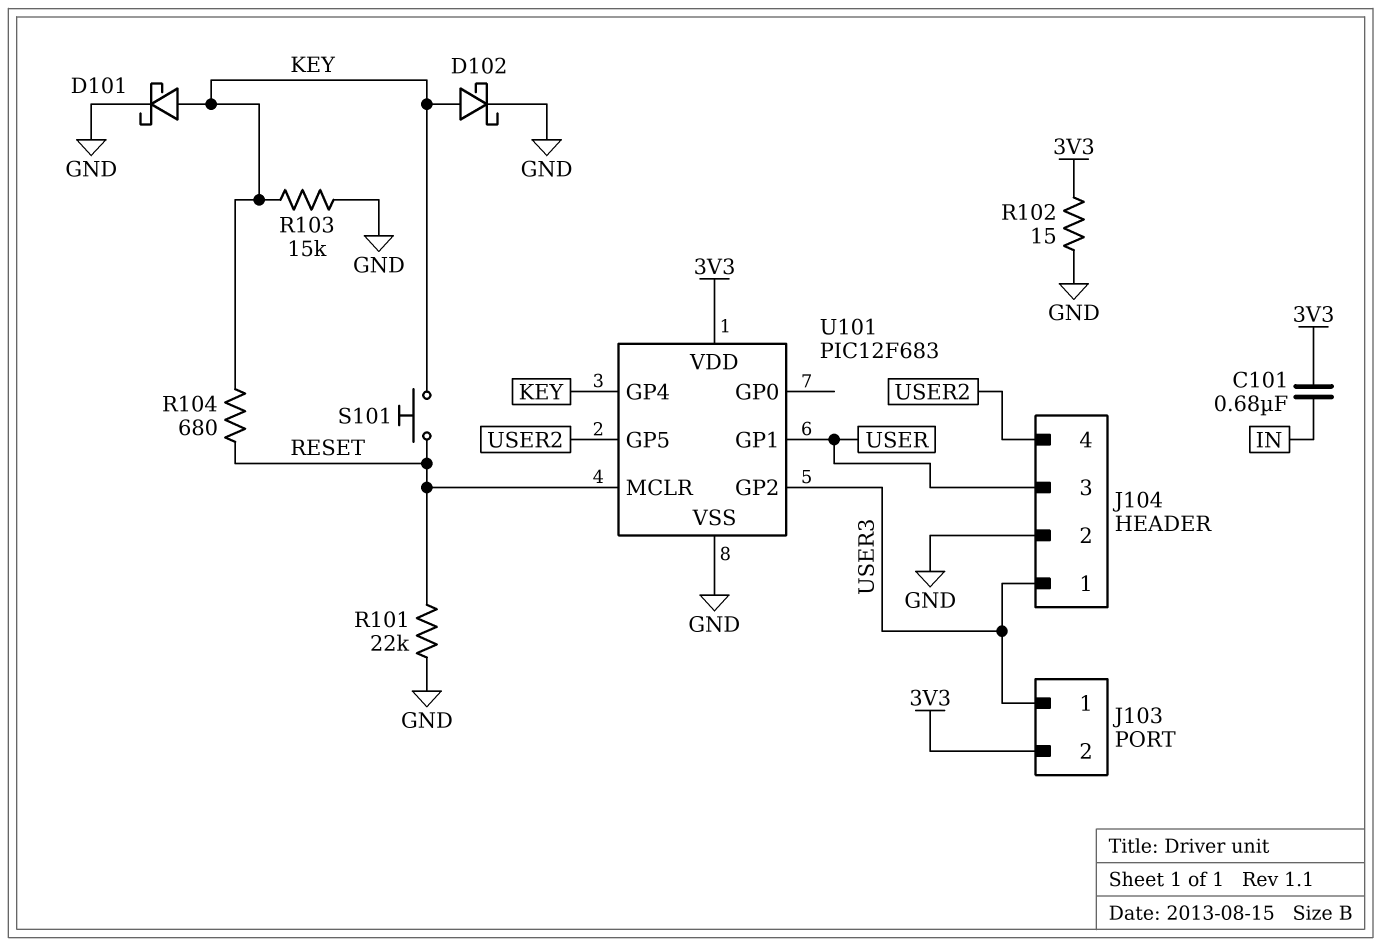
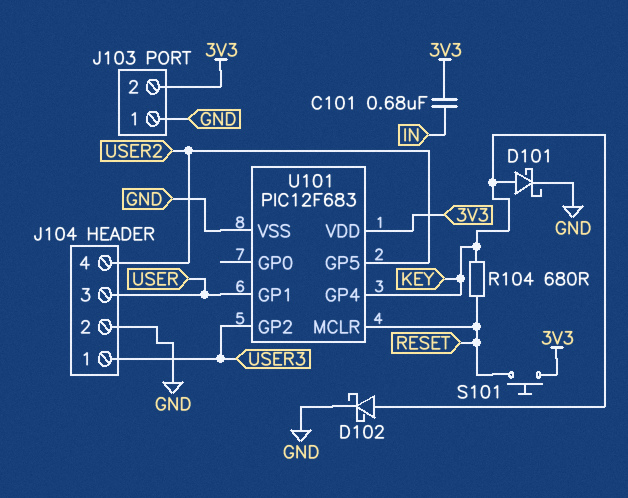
J103 pin 1: USER3 -> GND
R101: 22k (GND, RESET) -> none
R102: 15 (3V3, GND) -> none
R103: 15k (GND, KEY) -> none
S101: button (KEY, RESET) -> button (3V3, RESET)

